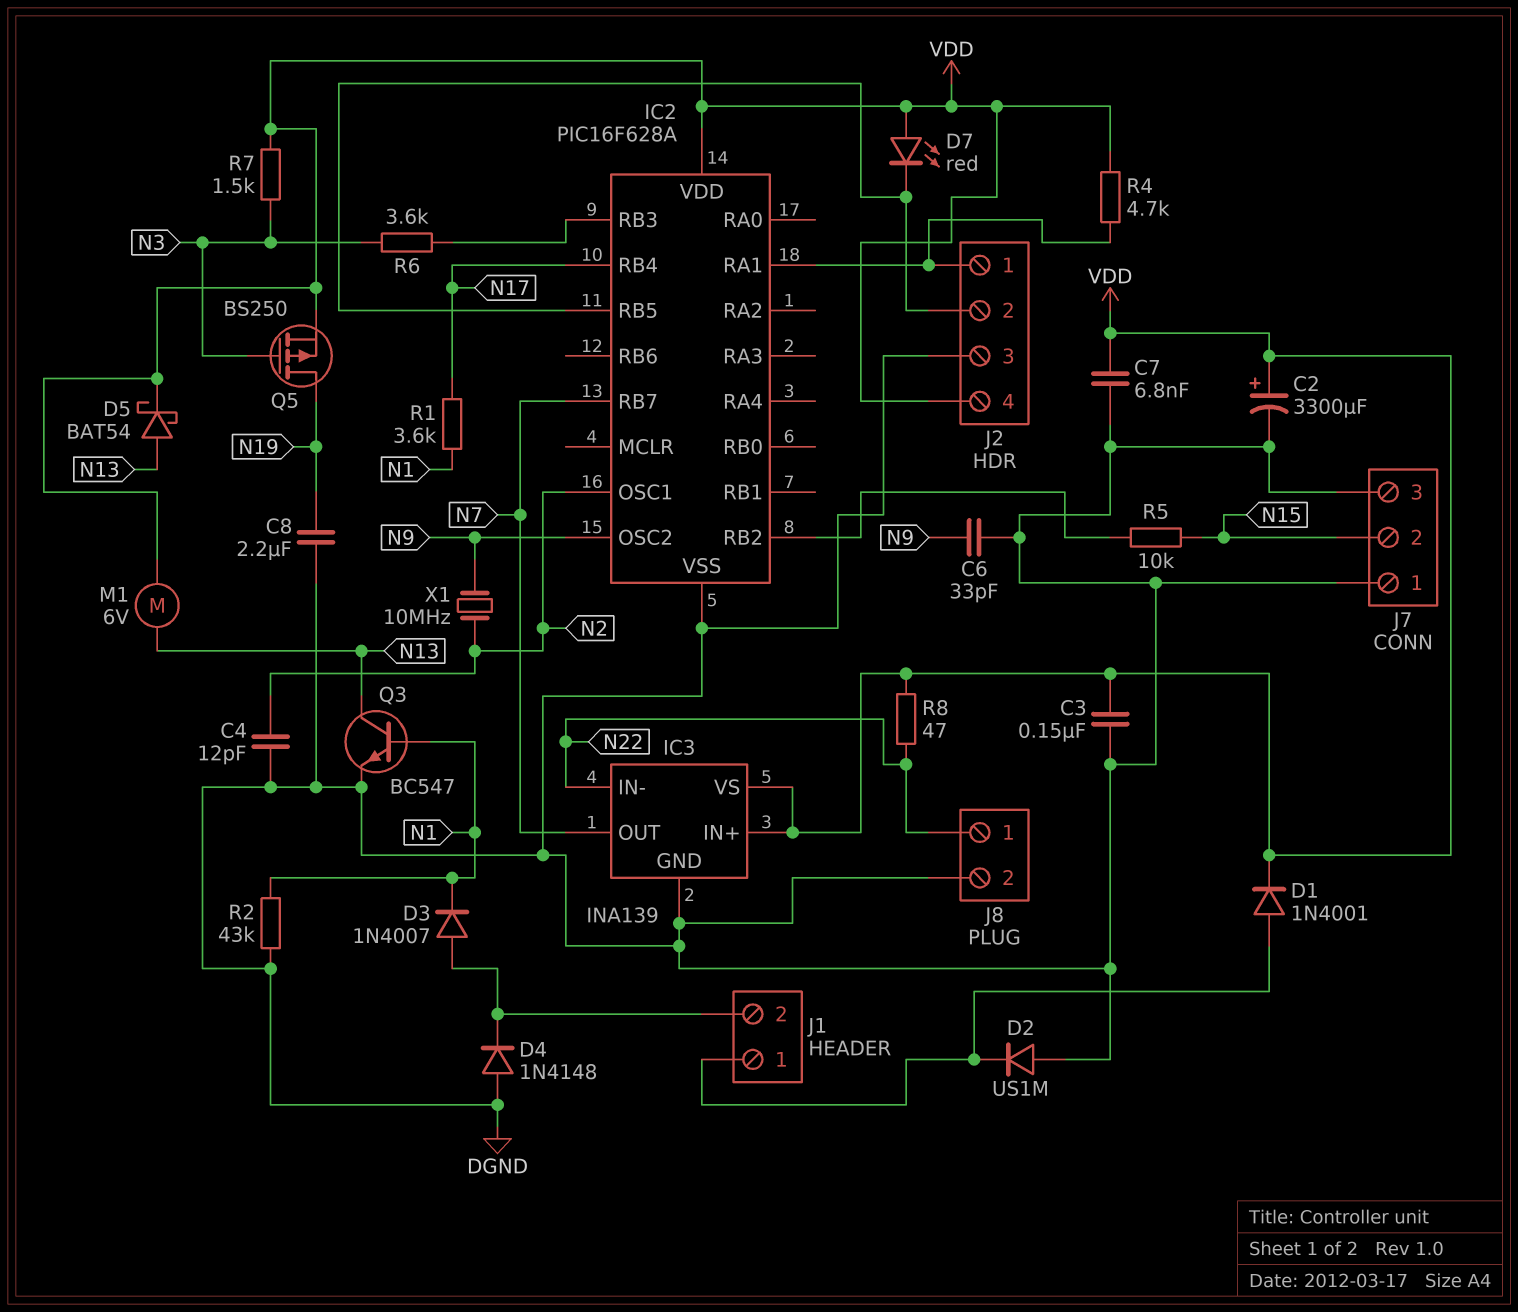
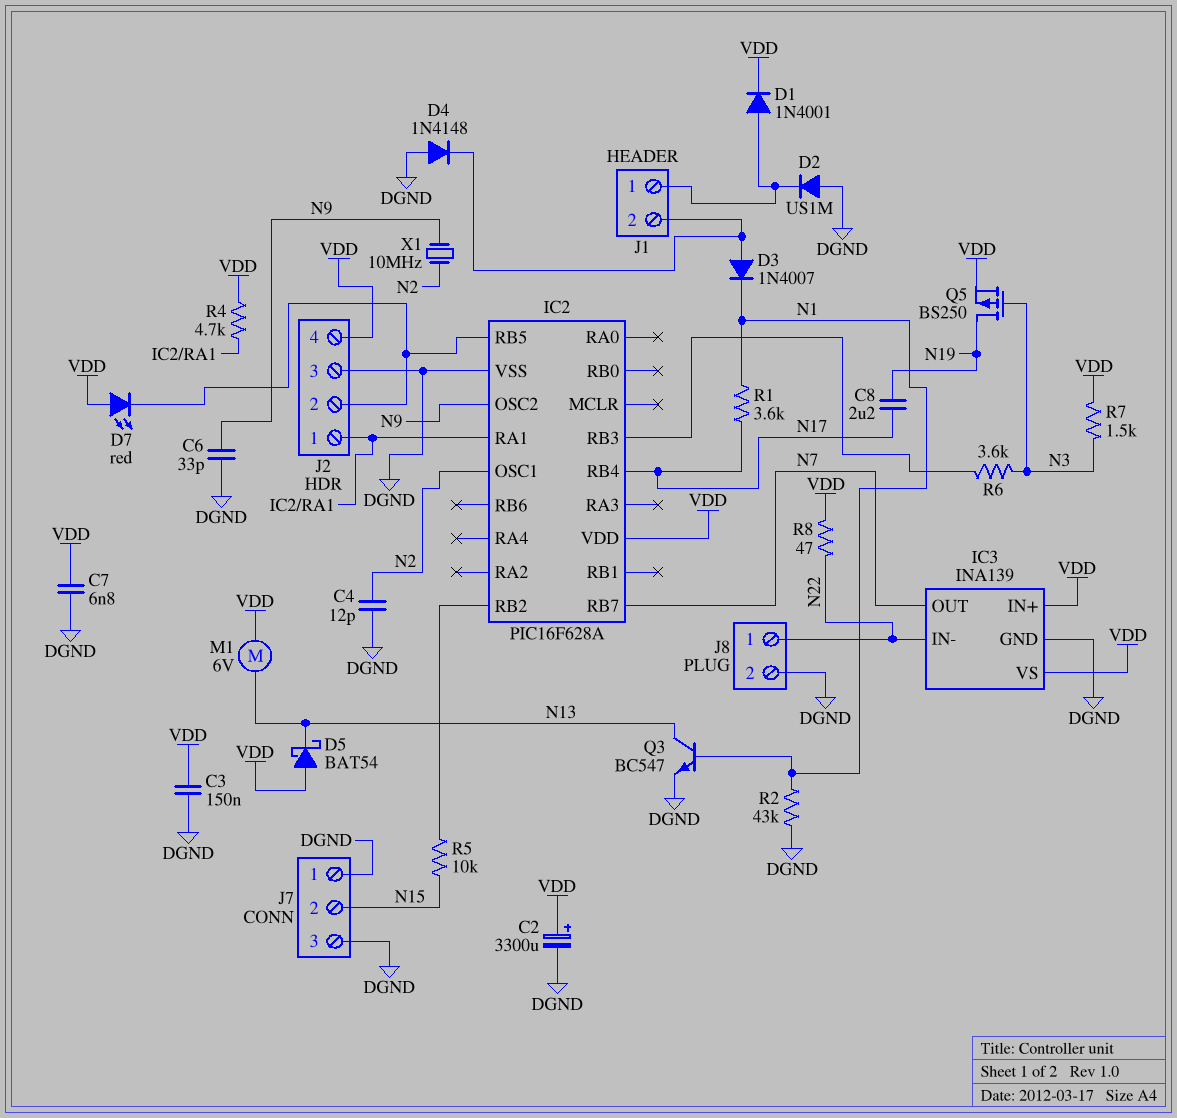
C8: 2.2uF (DGND, N19) -> 2.2uF (N17, N19)
D5: schottky BAT54 (A N13, K VDD) -> schottky BAT54 (A VDD, K N13)

